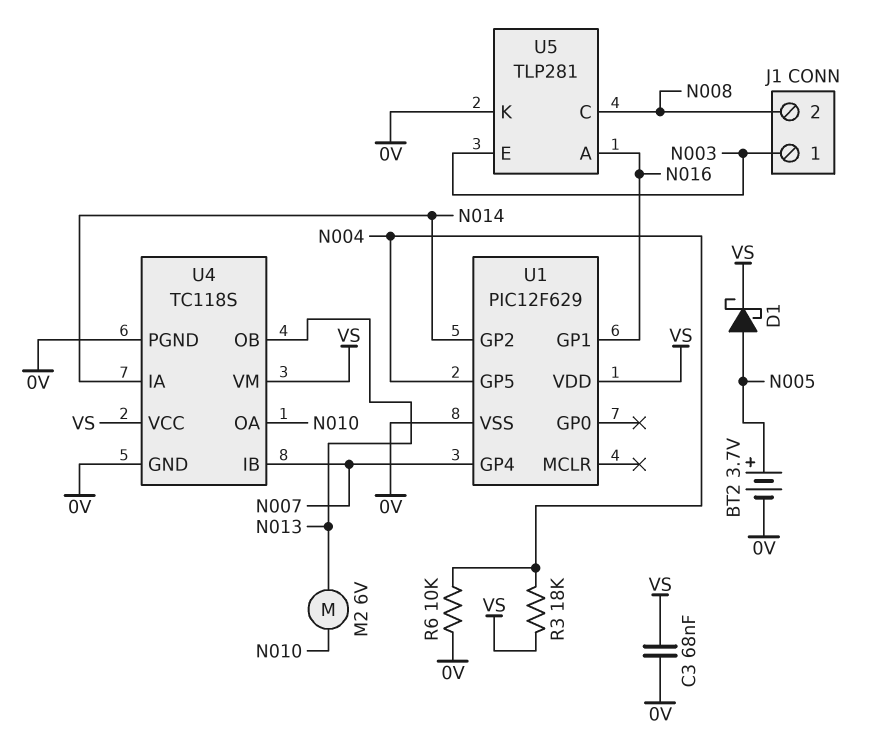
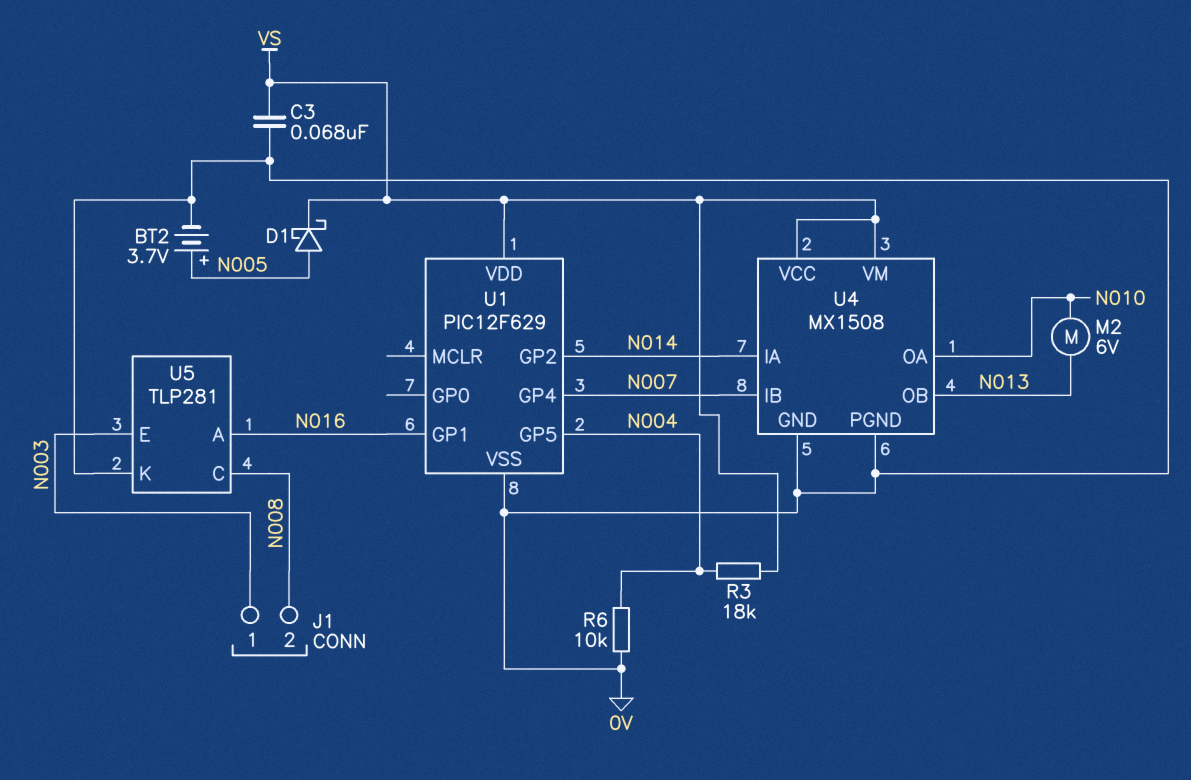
U4: TC118S -> MX1508

